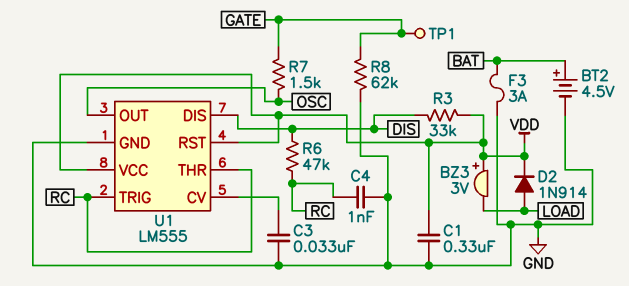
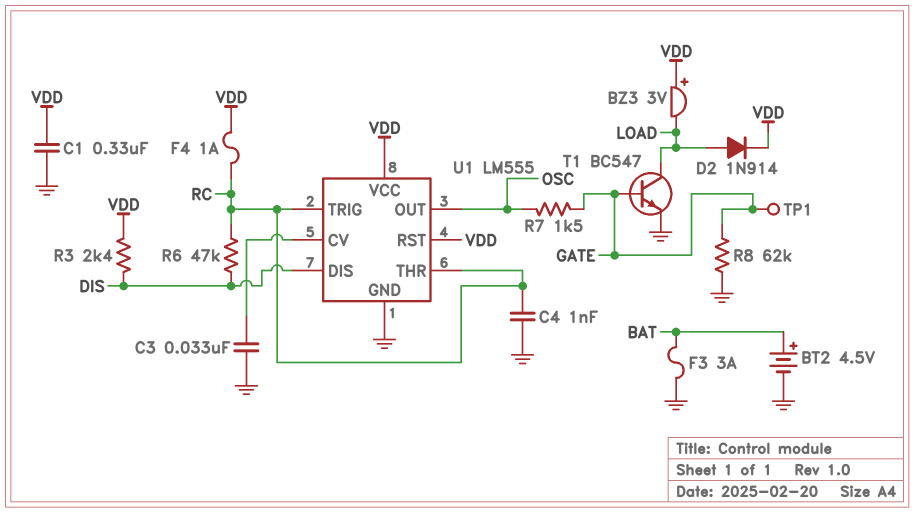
F4: none -> 1A (RC, VDD)
R3: 33k (DIS, VDD) -> 2.4k (DIS, VDD)
T1: none -> NPN BC547 (B GATE, C LOAD, E GND)

